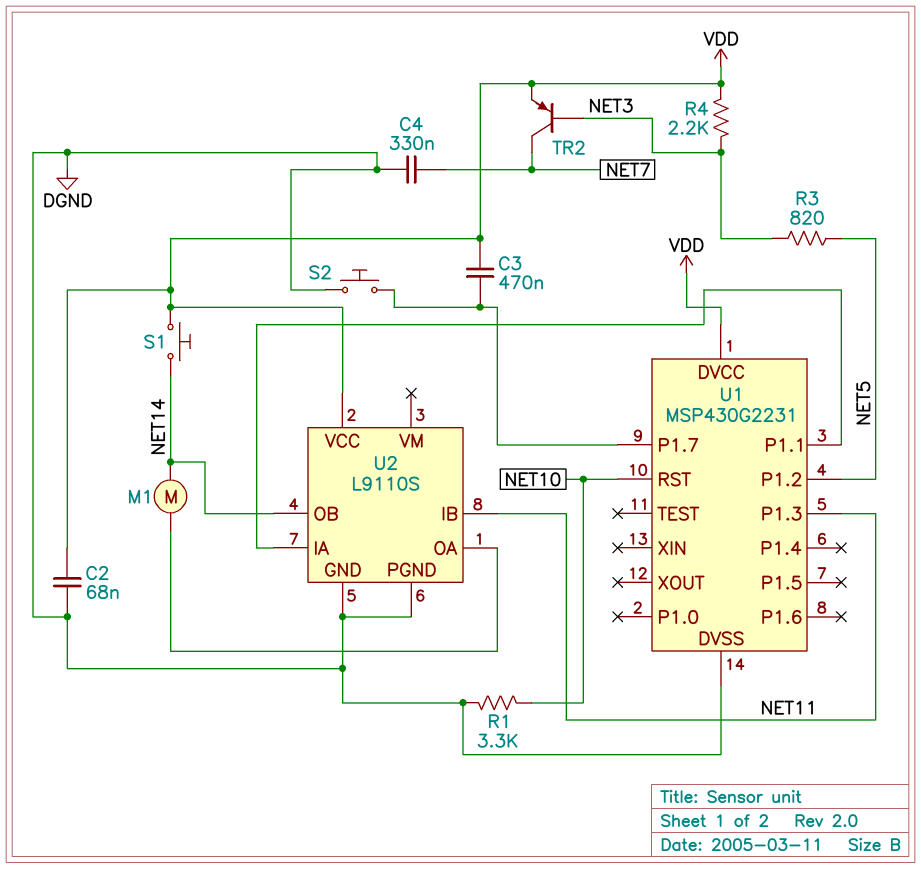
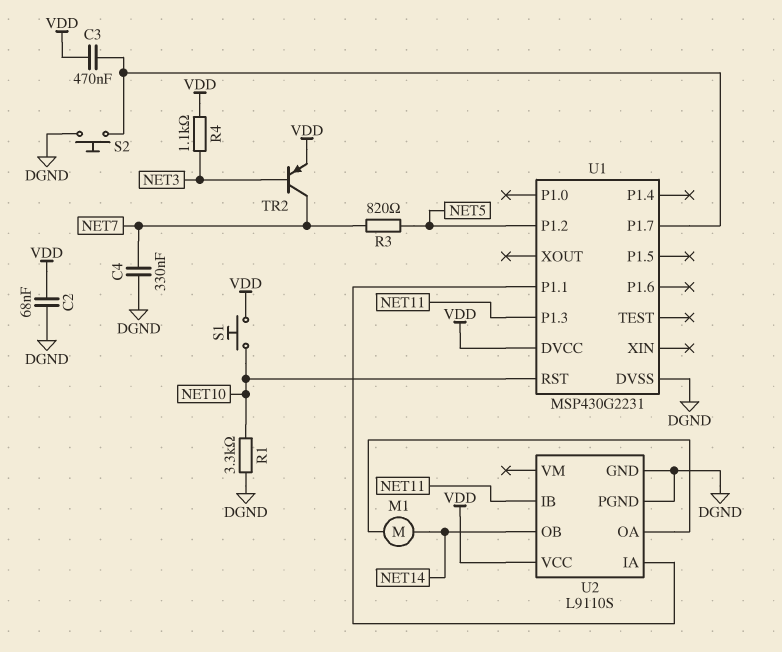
R3: 820 (NET3, NET5) -> 820 (NET5, NET7)
R4: 2.2k (NET3, VDD) -> 1.1k (NET3, VDD)
S1: button (NET14, VDD) -> button (NET10, VDD)

